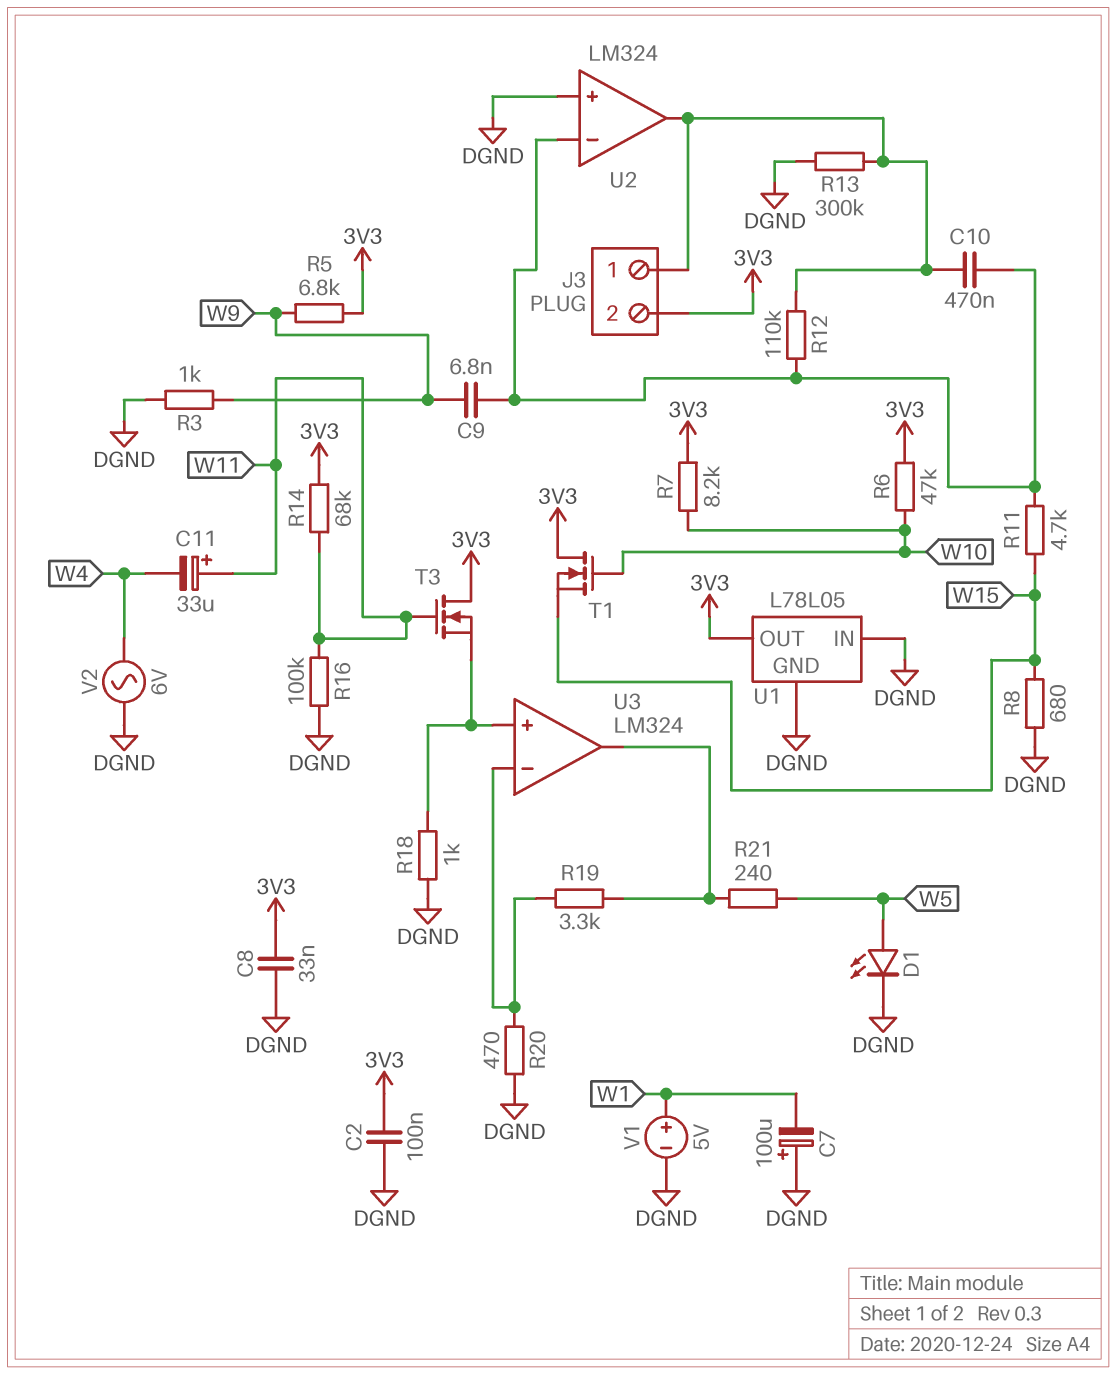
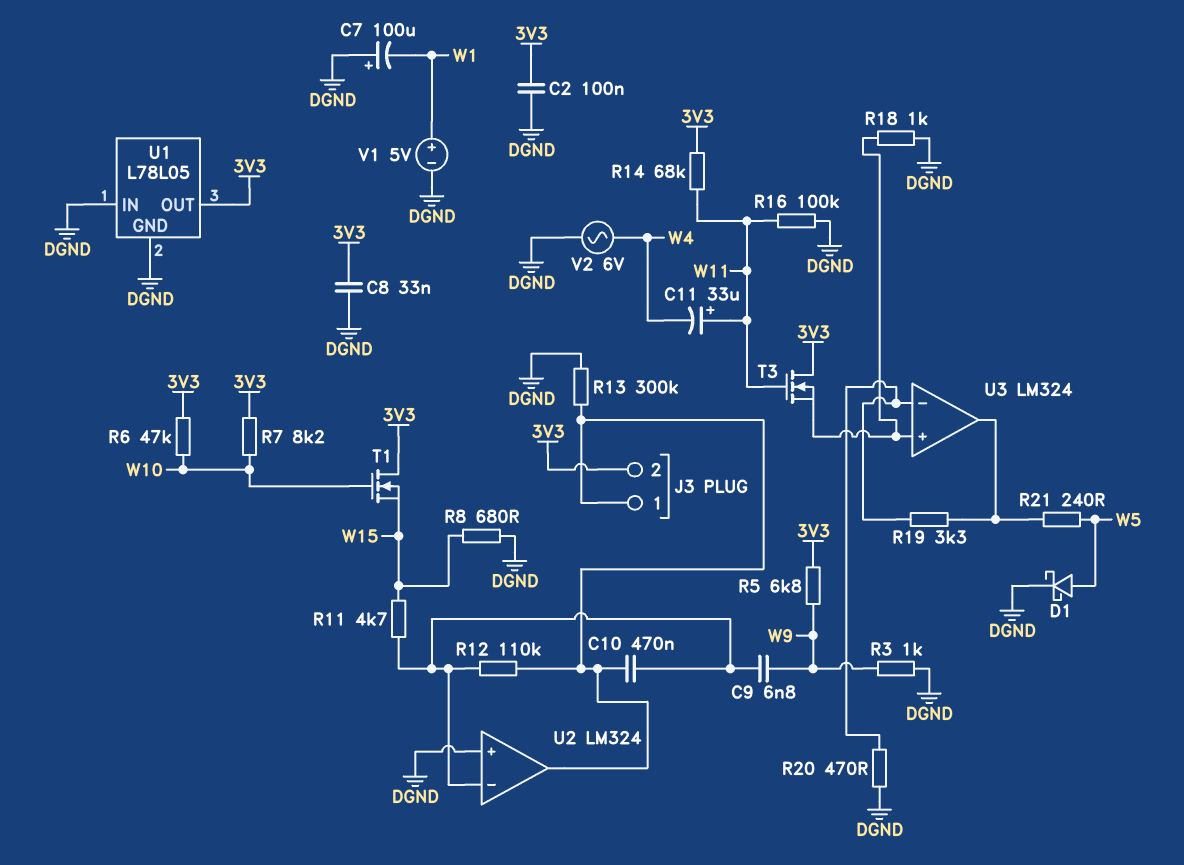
D1: LED (A W5, K DGND) -> schottky (A W5, K DGND)

